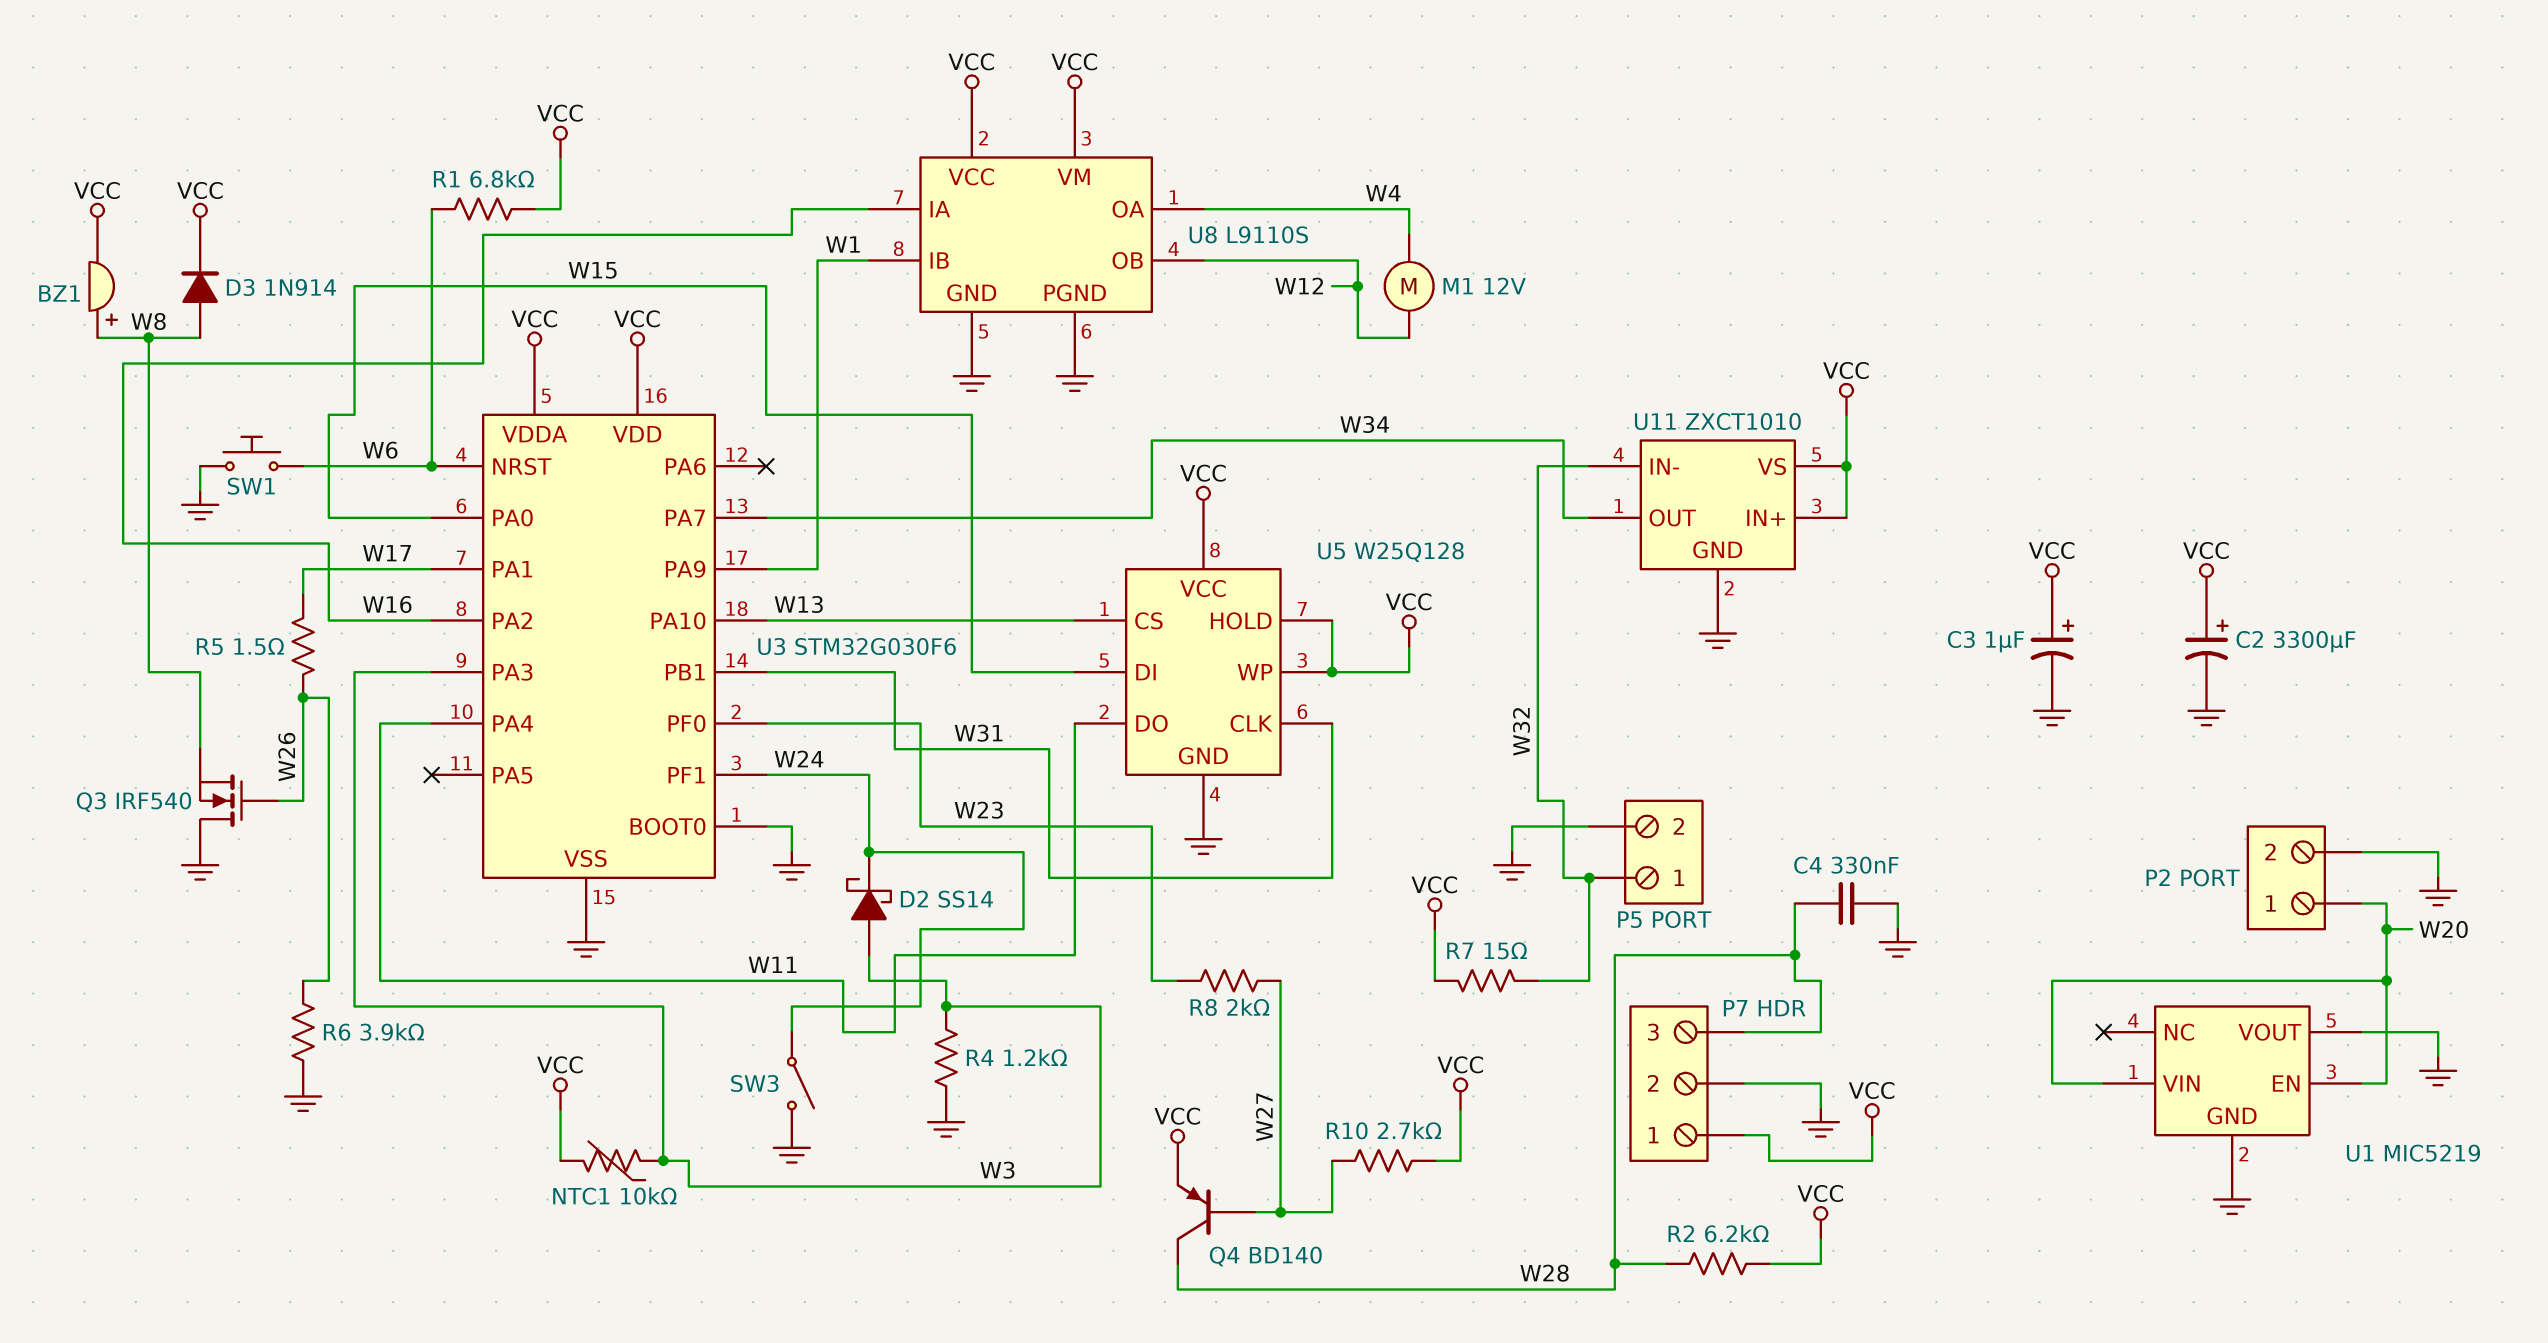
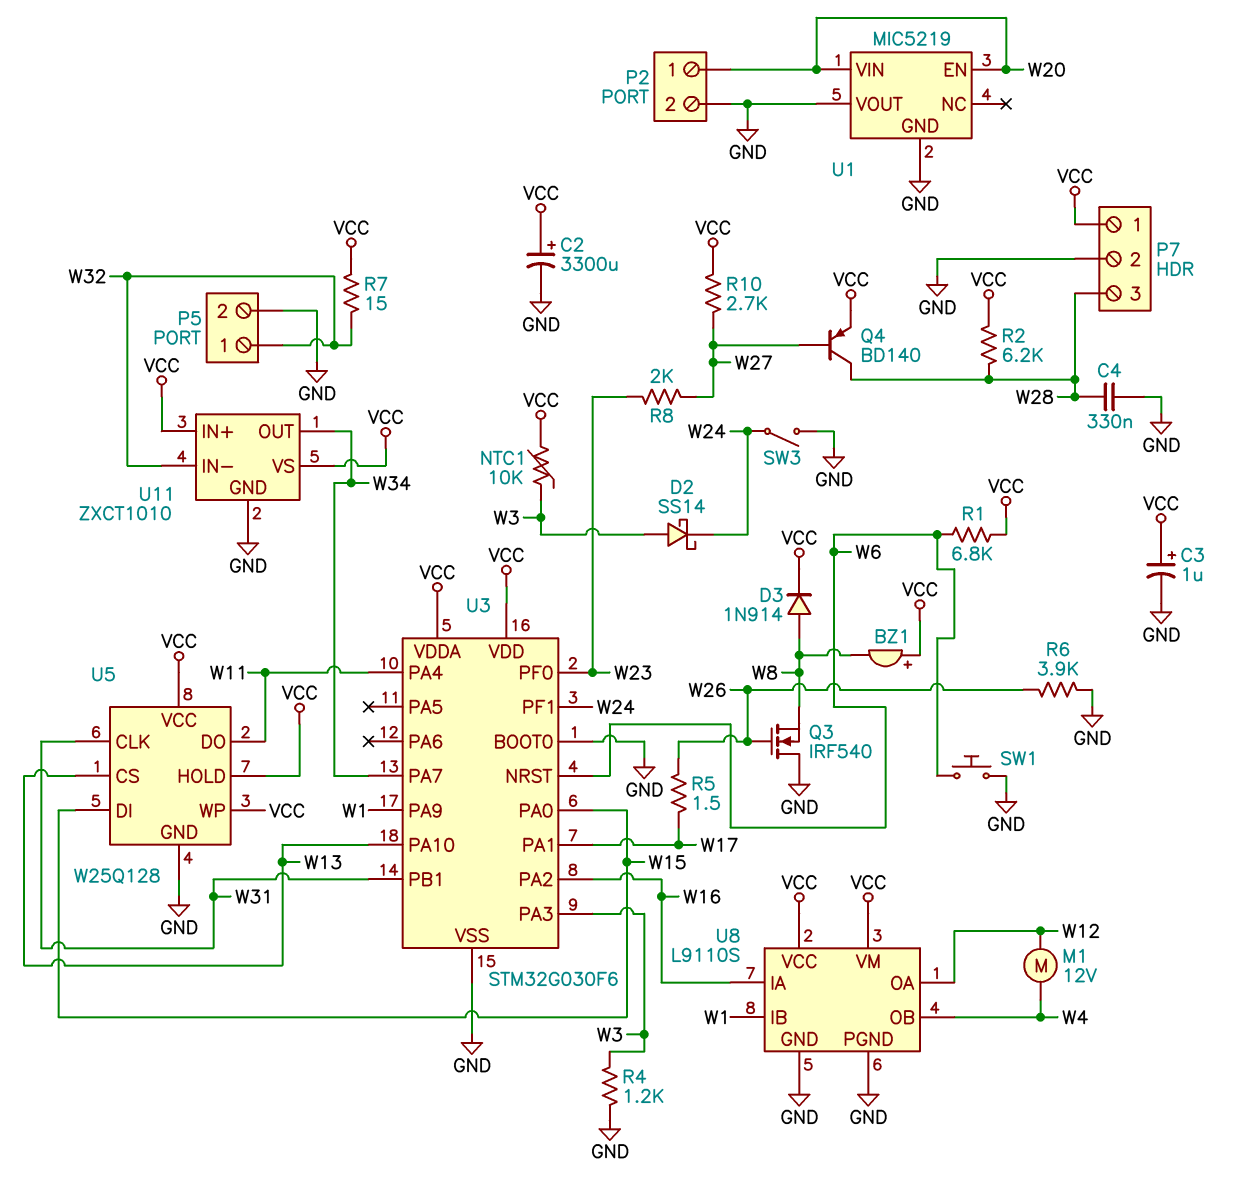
BZ1: buzzer (plus W8, minus VCC) -> buzzer (plus VCC, minus W8)
U8 pin OA: W4 -> W12
U8 pin OB: W12 -> W4

